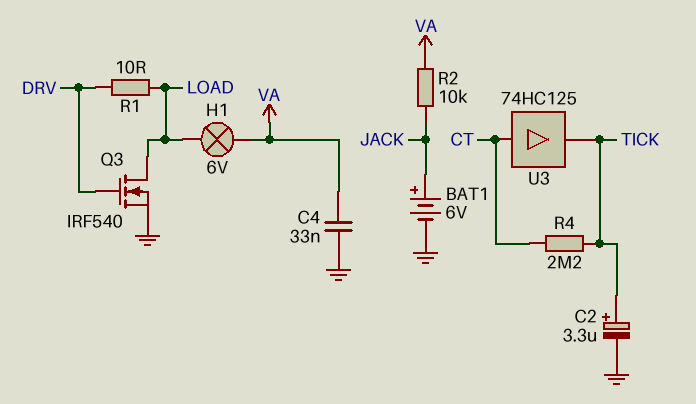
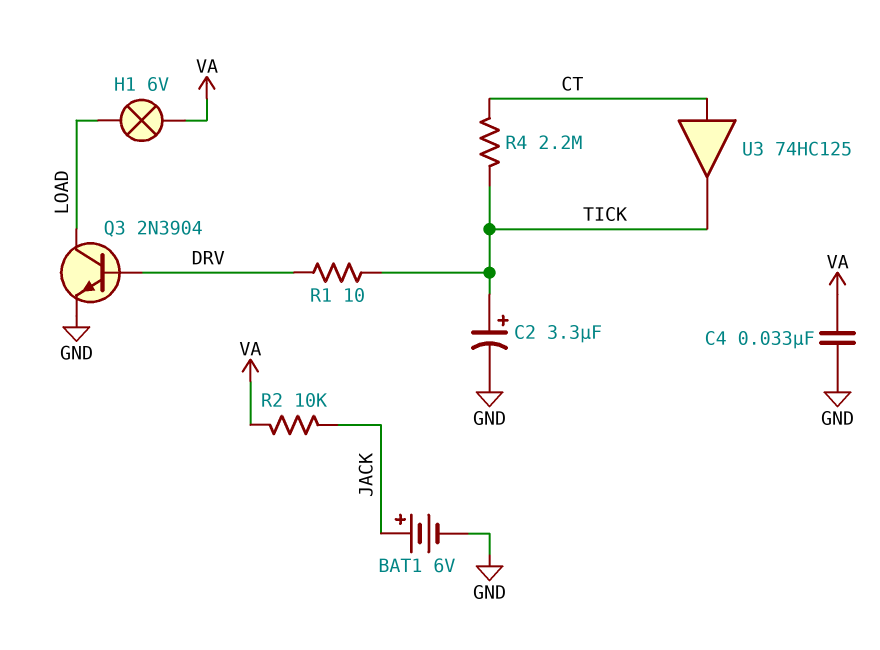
Q3: NMOS IRF540 (G DRV, D LOAD, S GND) -> NPN 2N3904 (B DRV, C LOAD, E GND)
R1: 10 (DRV, LOAD) -> 10 (DRV, TICK)

